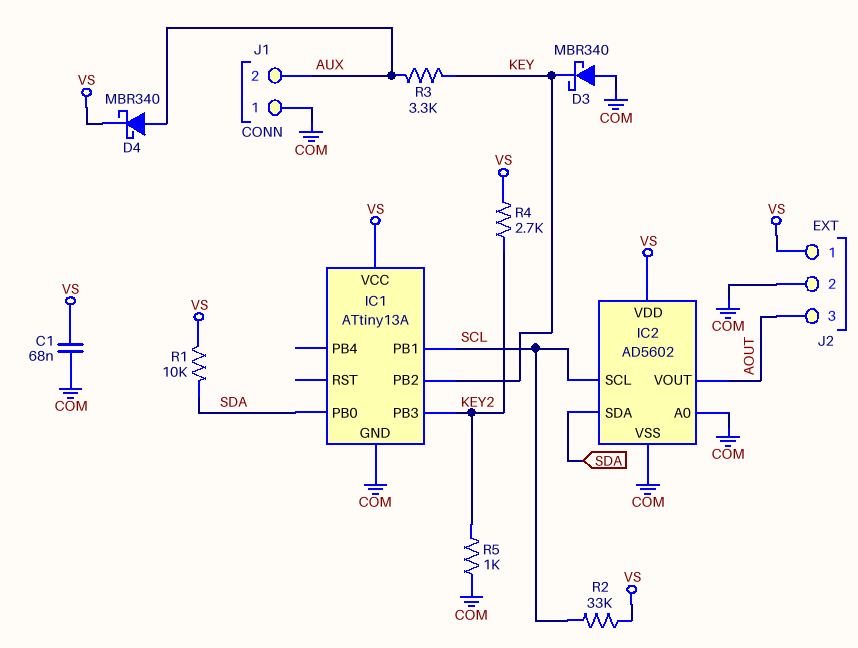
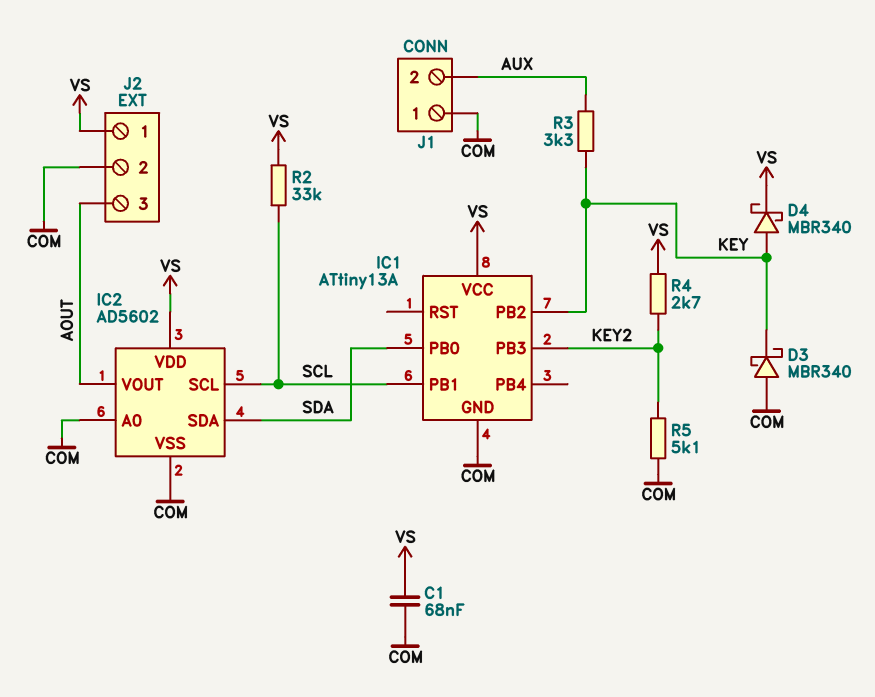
D4: schottky MBR340 (A AUX, K VS) -> schottky MBR340 (A KEY, K VS)
R1: 10k (SDA, VS) -> none
R5: 1k (COM, KEY2) -> 5.1k (COM, KEY2)

